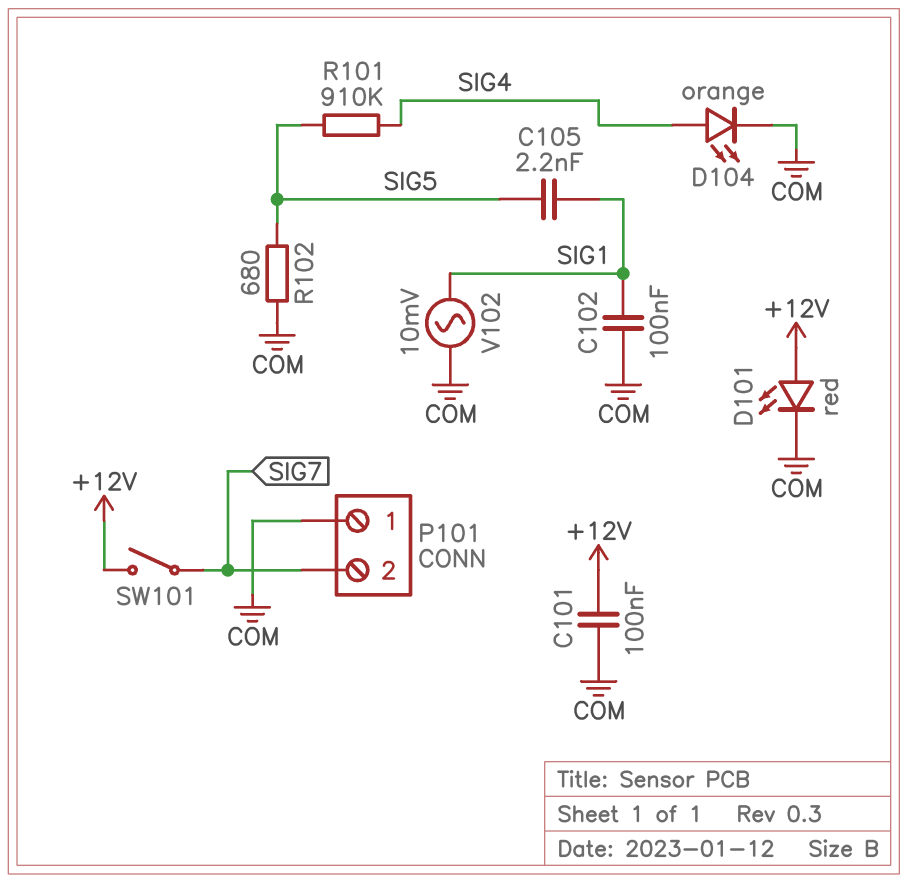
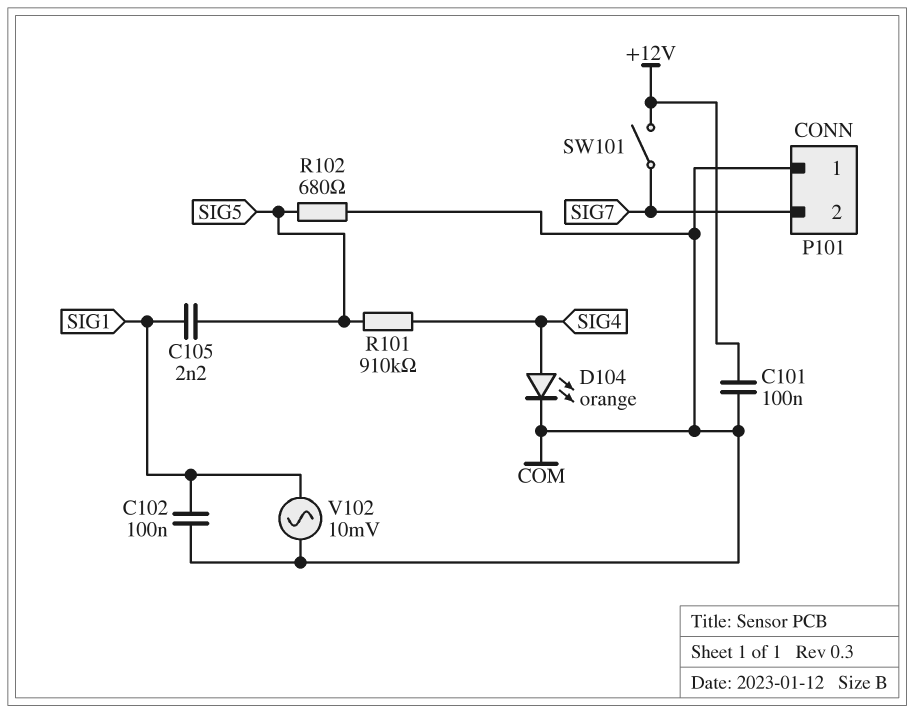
D101: LED red (A +12V, K COM) -> none

